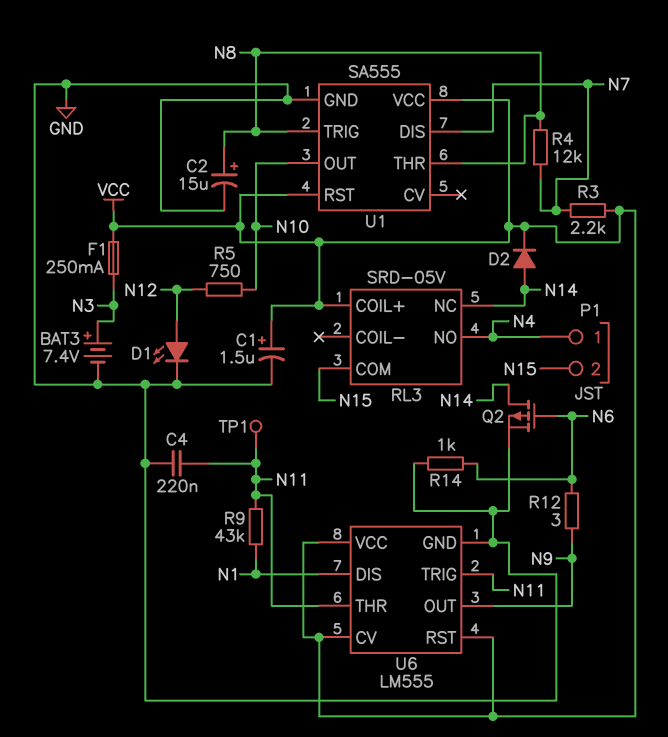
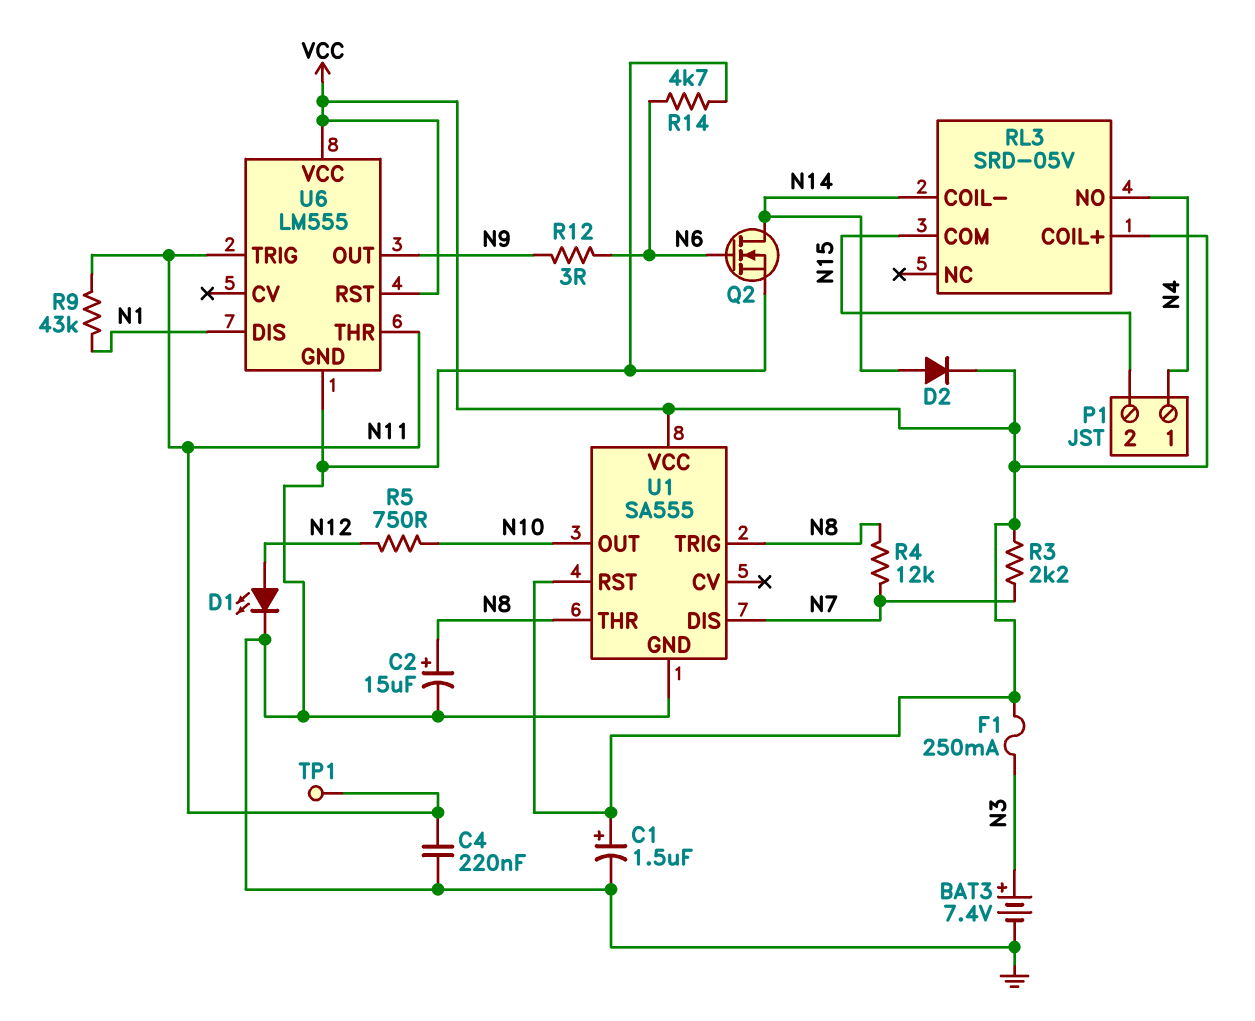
Q2: PMOS (G N6, D N14, S GND) -> NMOS (G N6, D N14, S GND)
R14: 1k (GND, N6) -> 4.7k (GND, N6)
RL3 pin COIL-: none -> N14
RL3 pin NC: N14 -> none
U6 pin CV: VCC -> none

